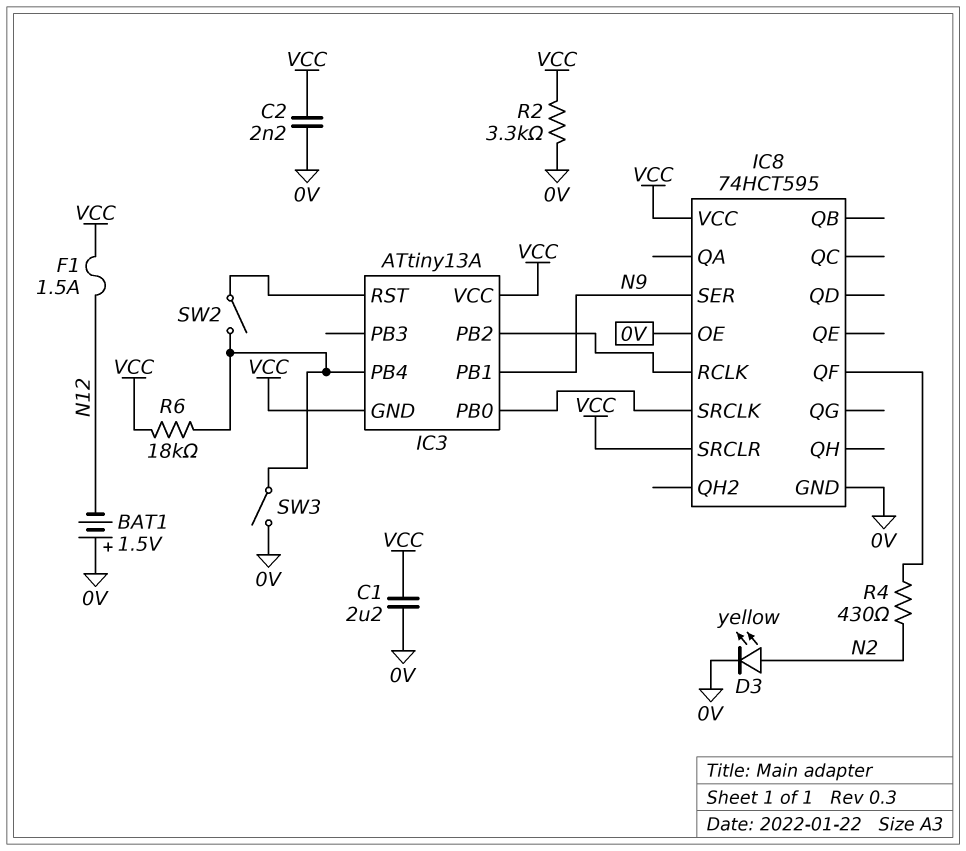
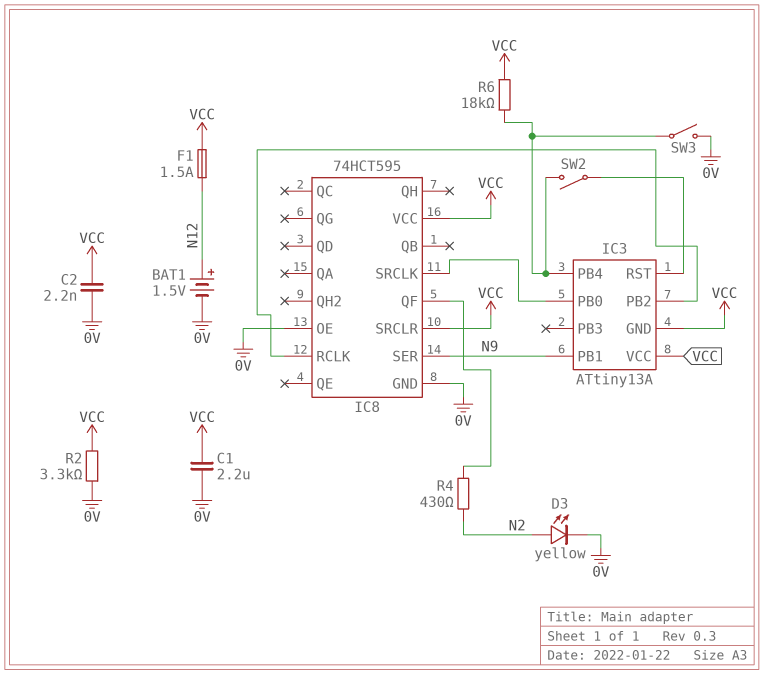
BAT1: 1.5V (plus 0V, minus N12) -> 1.5V (plus N12, minus 0V)

